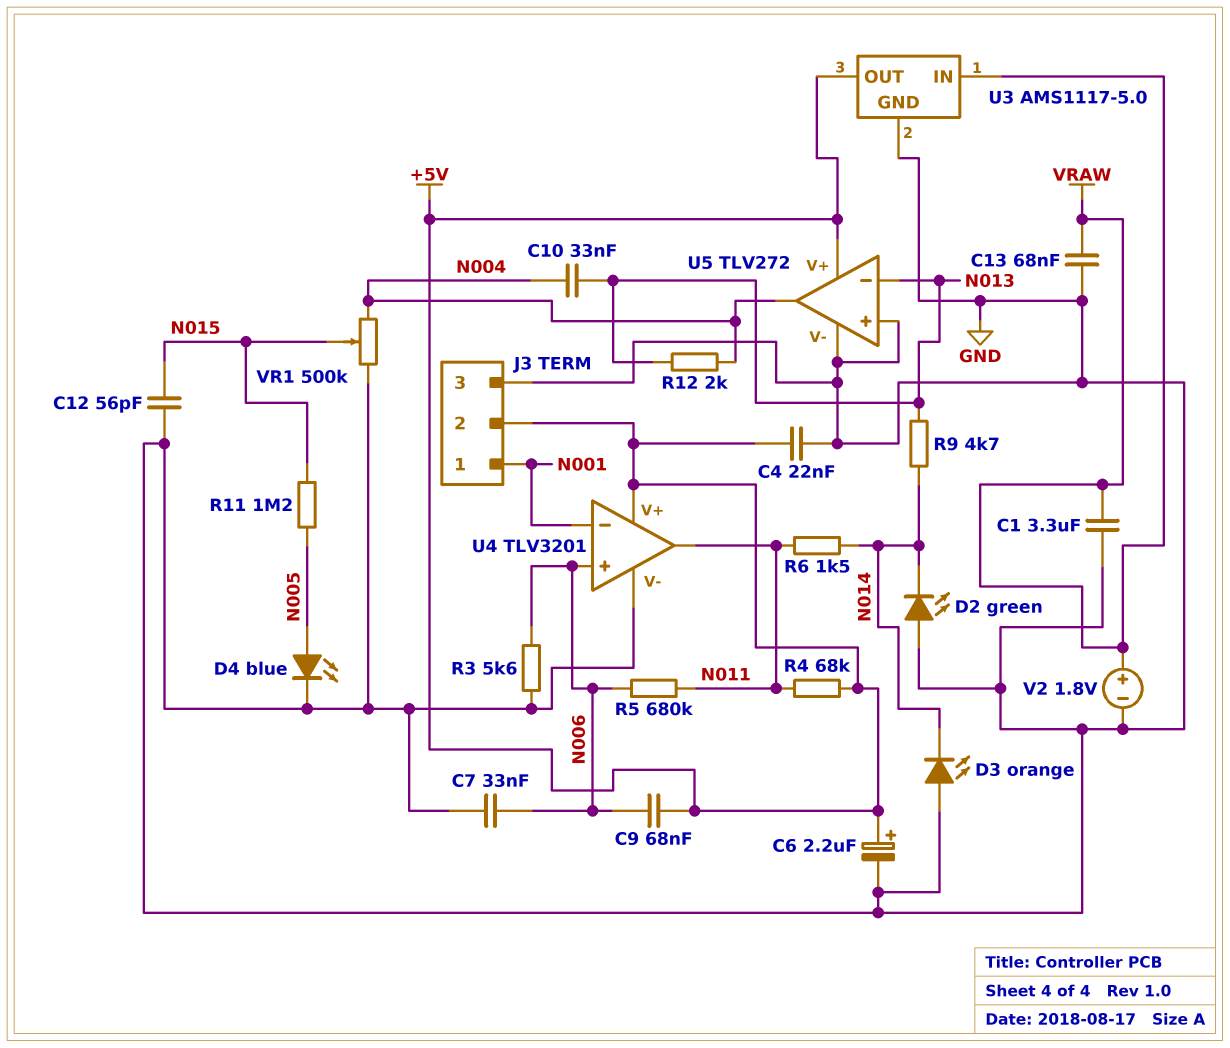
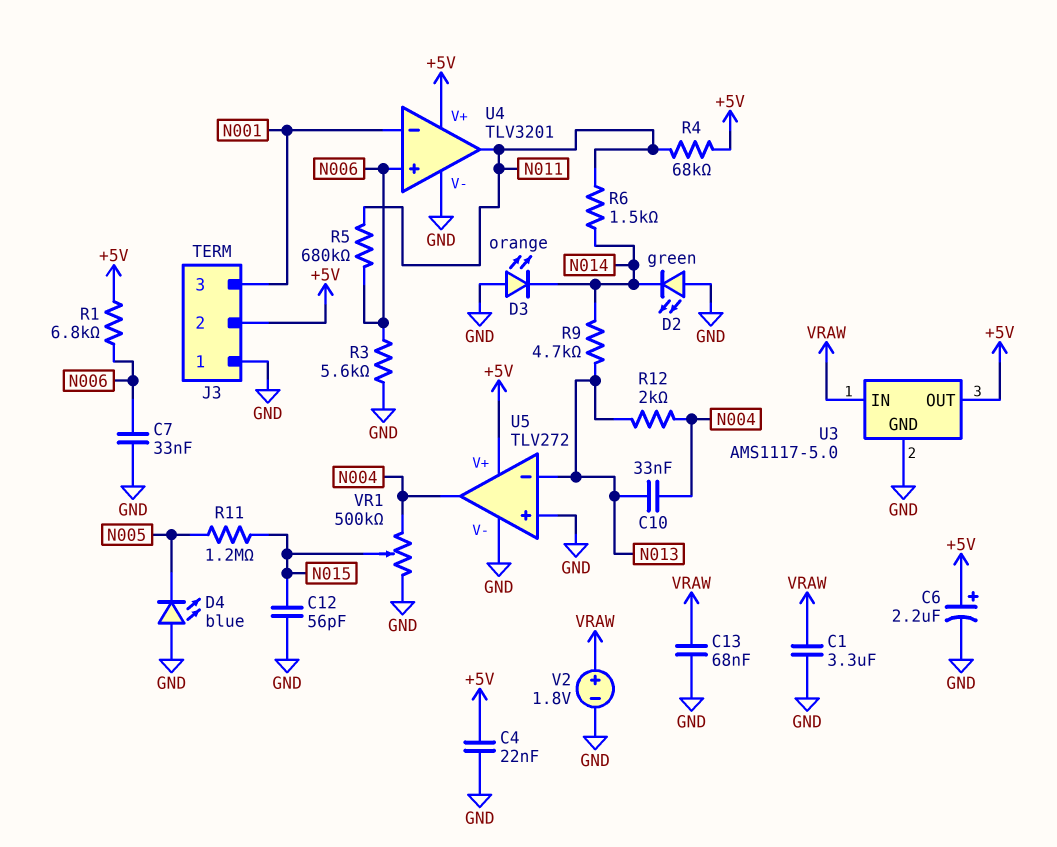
C9: 68nF (+5V, N006) -> none
D4: LED blue (A N005, K GND) -> LED blue (A GND, K N005)
J3 pin 1: N001 -> GND
J3 pin 3: GND -> N001
R1: none -> 6.8k (+5V, N006)

